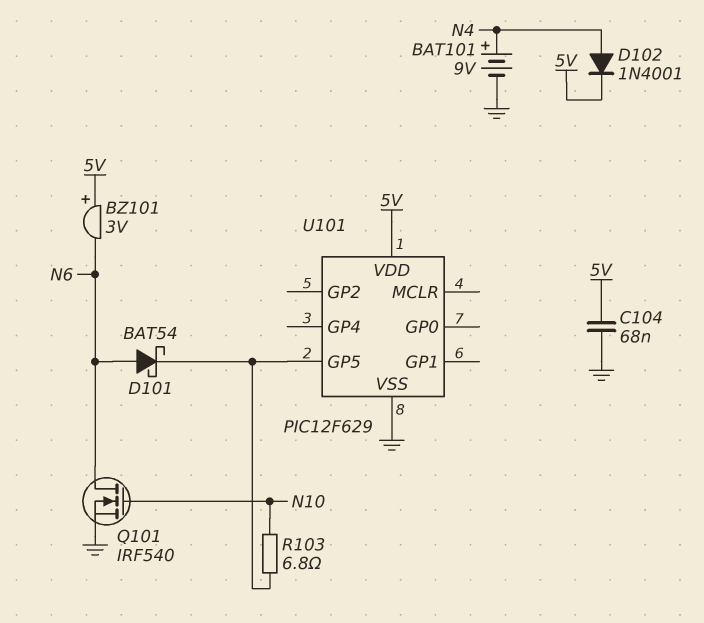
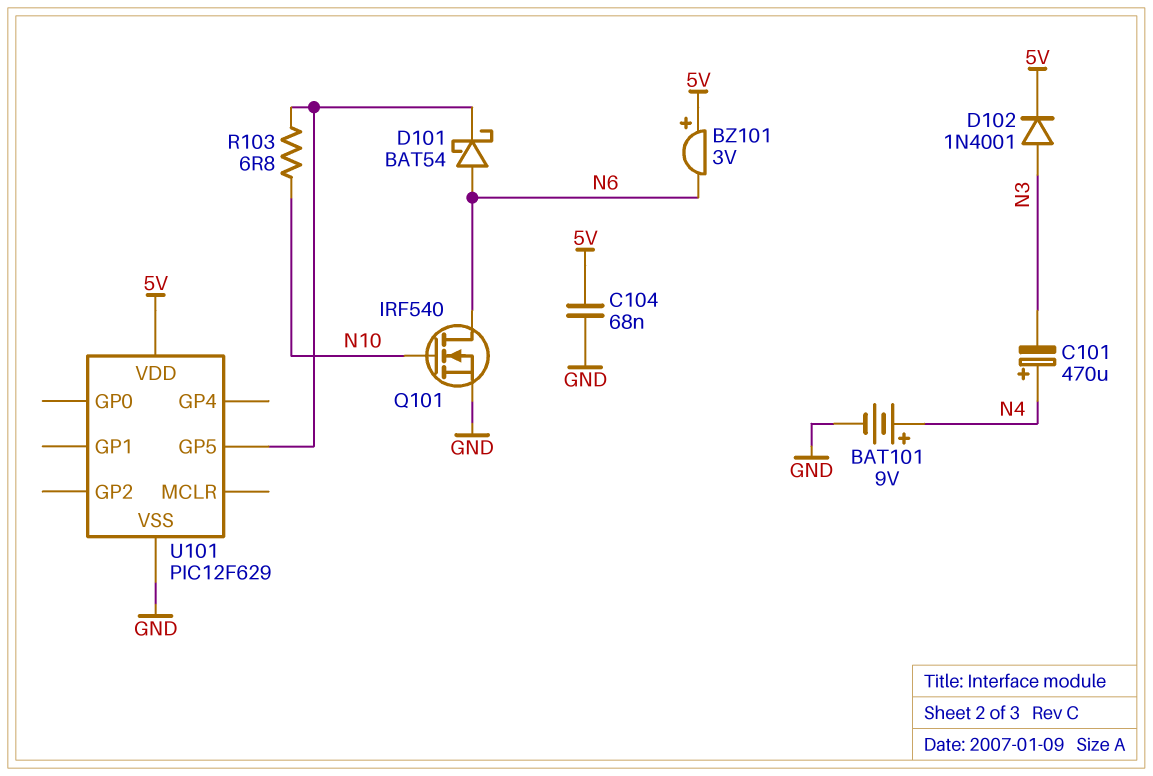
C101: none -> 470uF (plus N4, minus N3)
D102: diode 1N4001 (A N4, K 5V) -> diode 1N4001 (A N3, K 5V)

